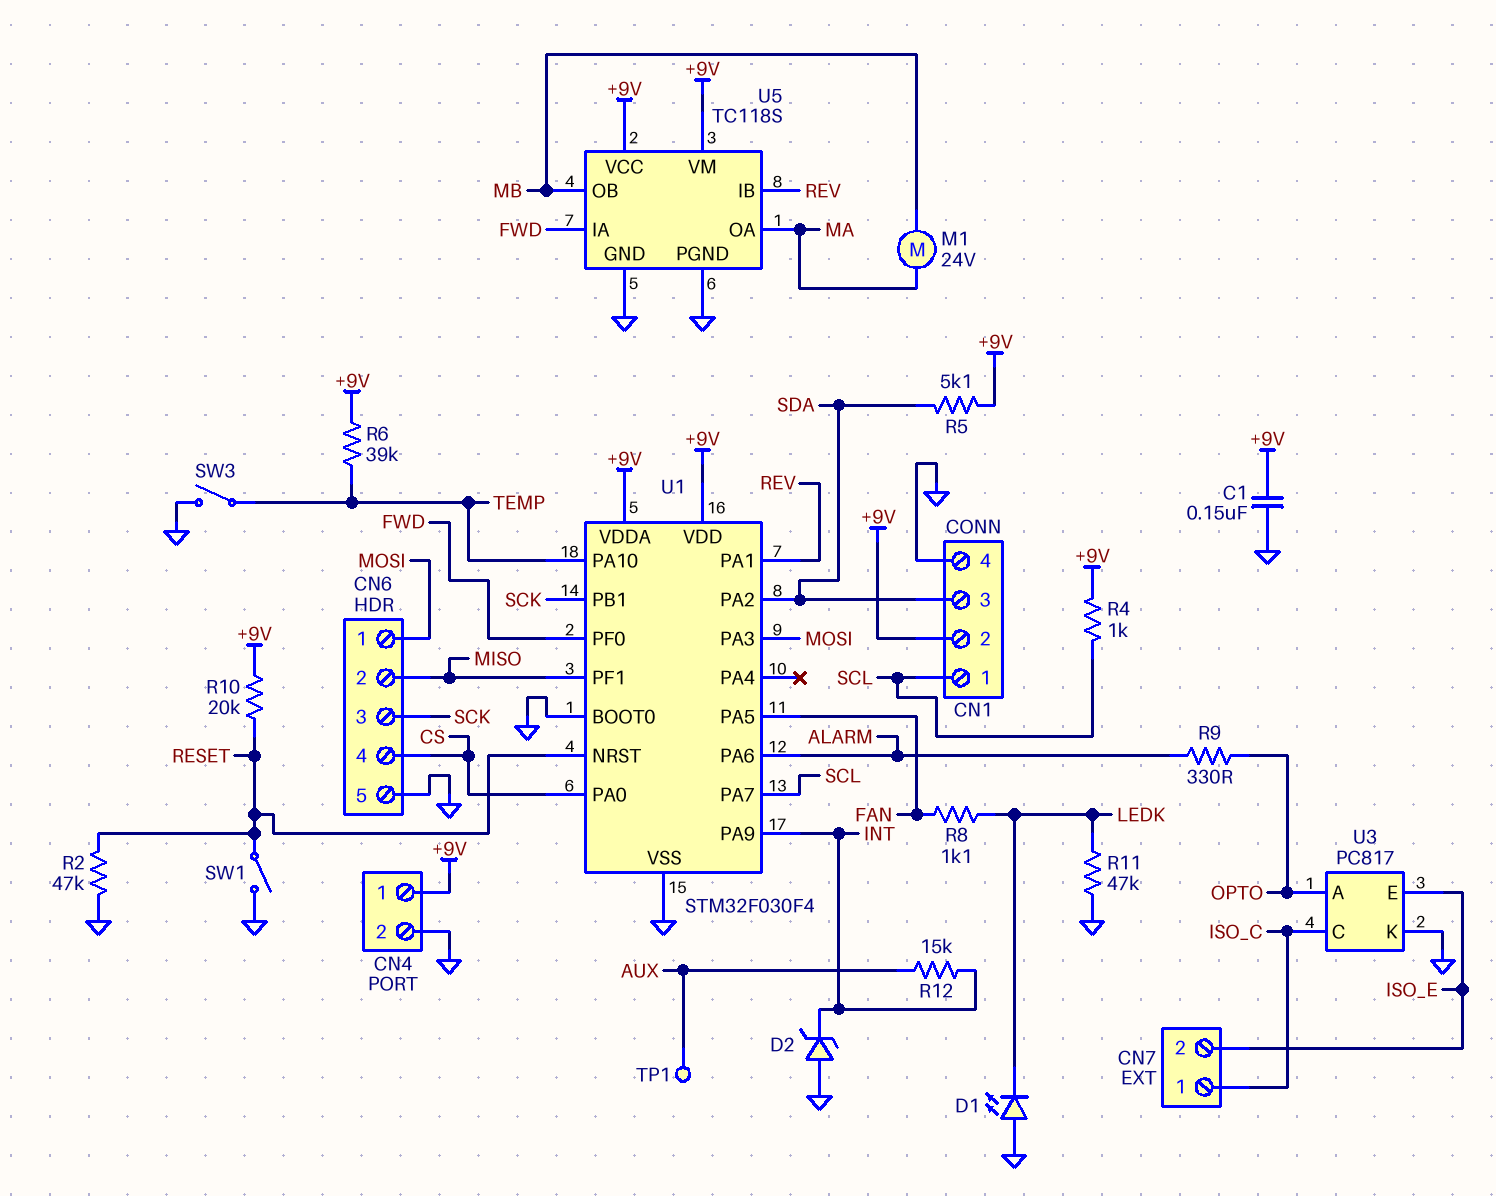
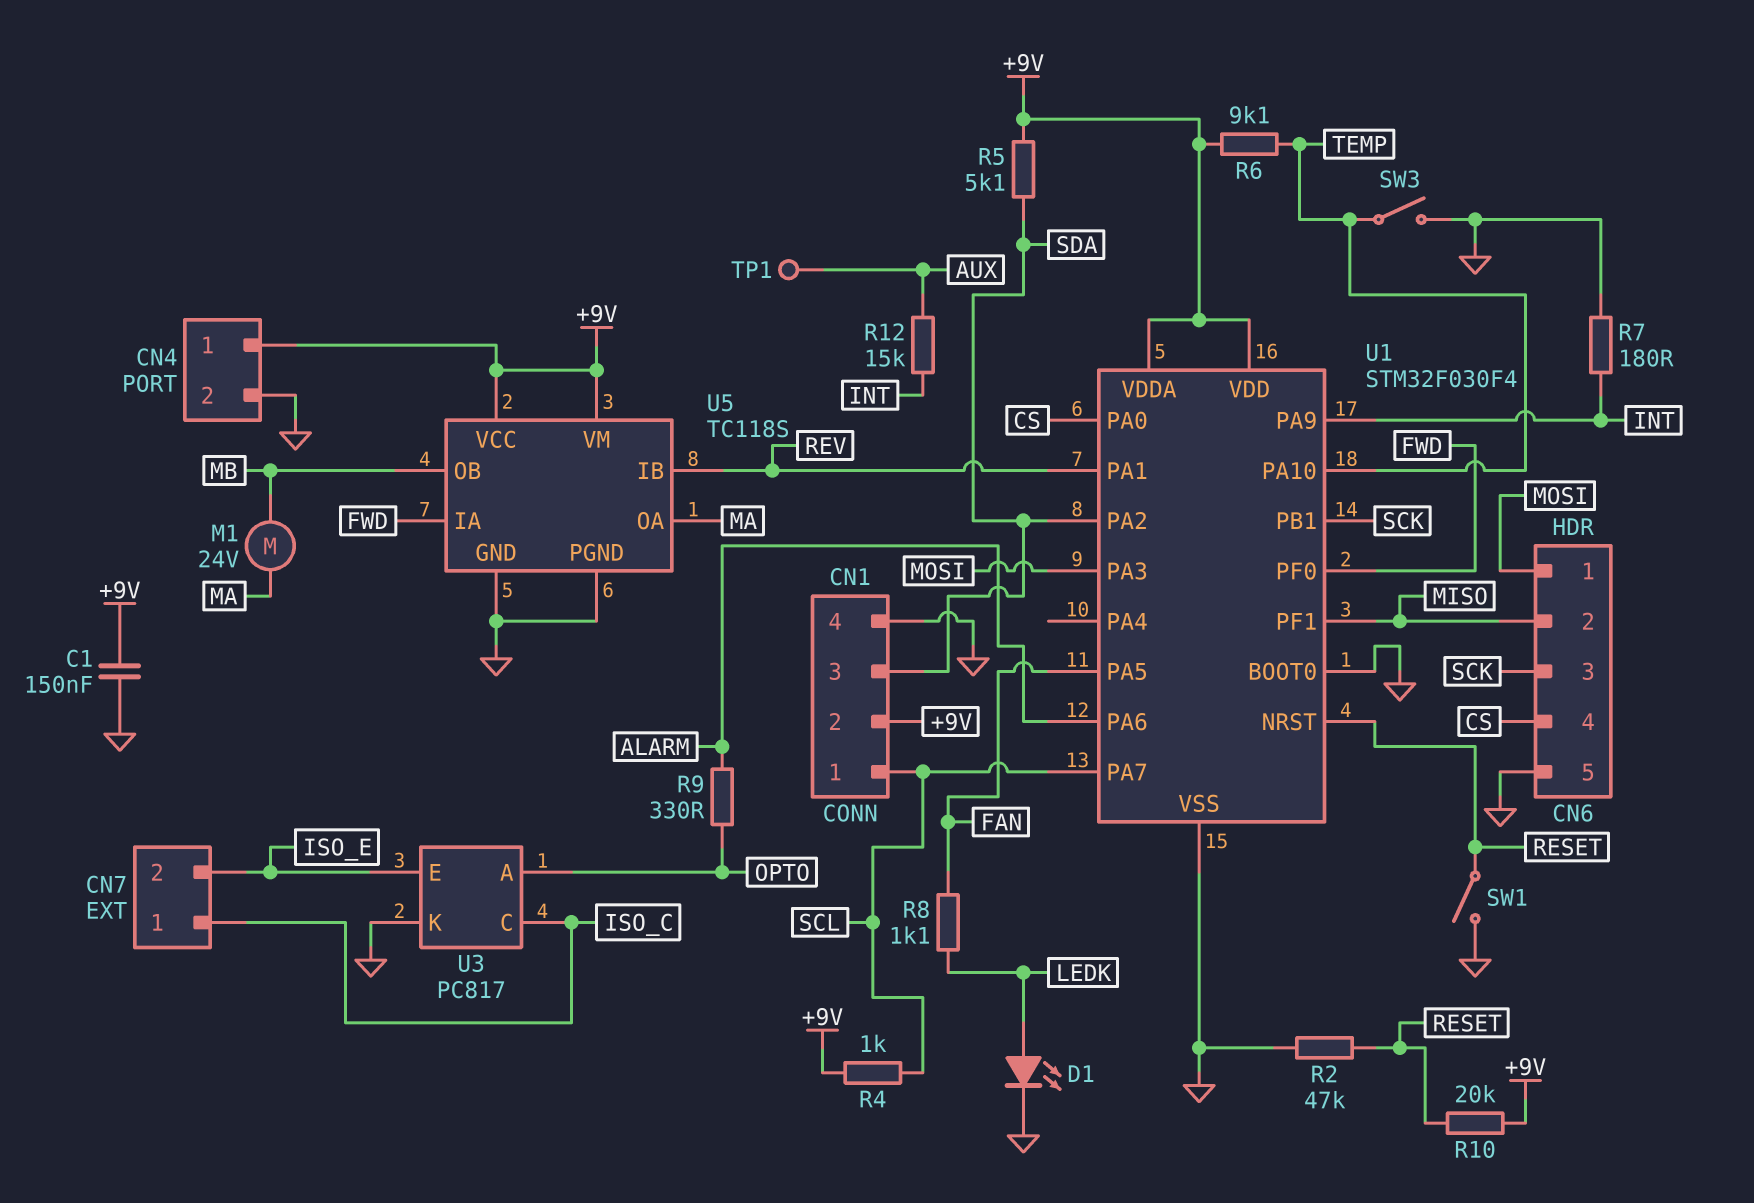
D1: LED (A GND, K LEDK) -> LED (A LEDK, K GND)
D2: zener (A GND, K INT) -> none
R6: 39k (+9V, TEMP) -> 9.1k (+9V, TEMP)
R7: none -> 180 (GND, INT)
R11: 47k (GND, LEDK) -> none

